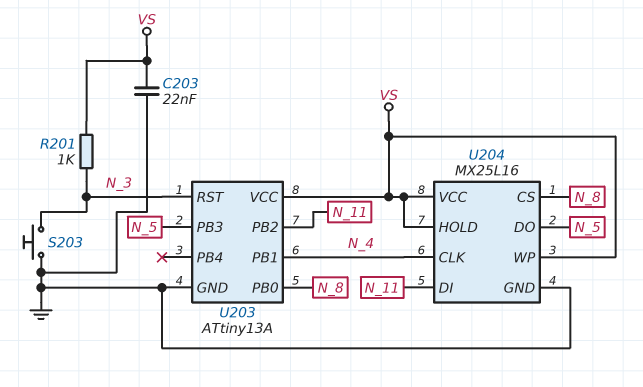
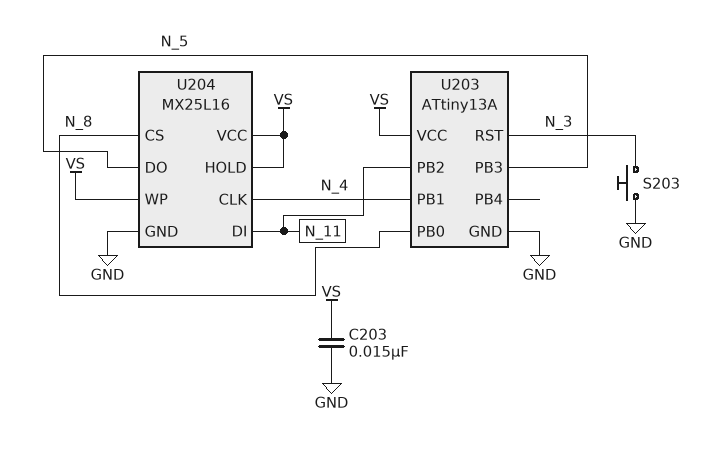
C203: 22nF (GND, VS) -> 15nF (GND, VS)
R201: 1k (N_3, VS) -> none

